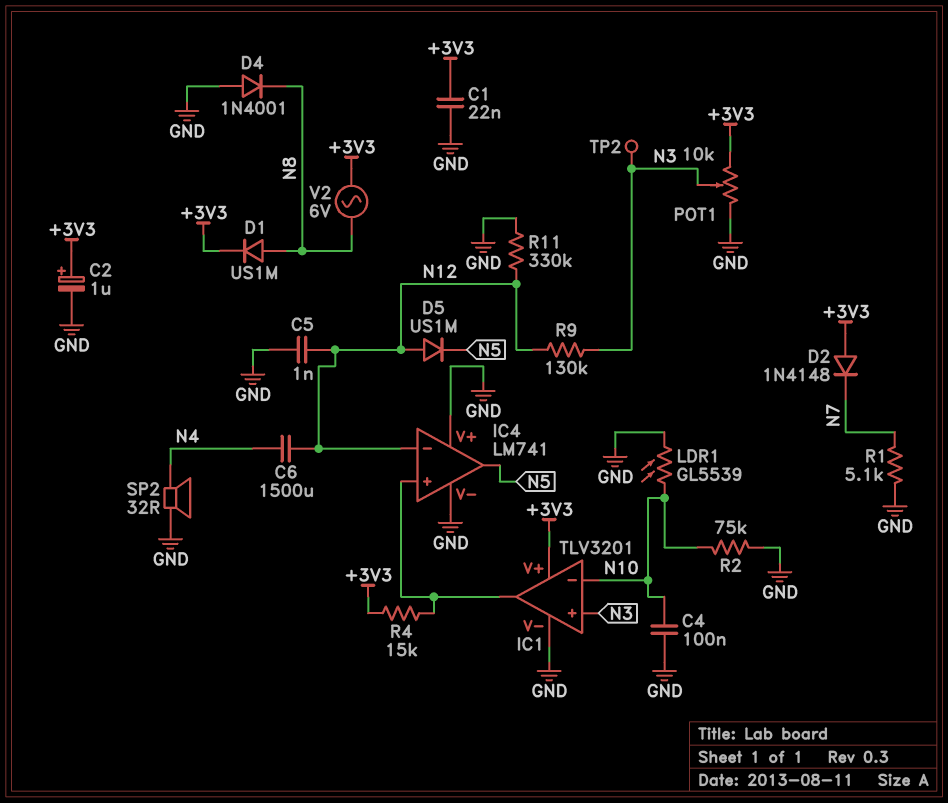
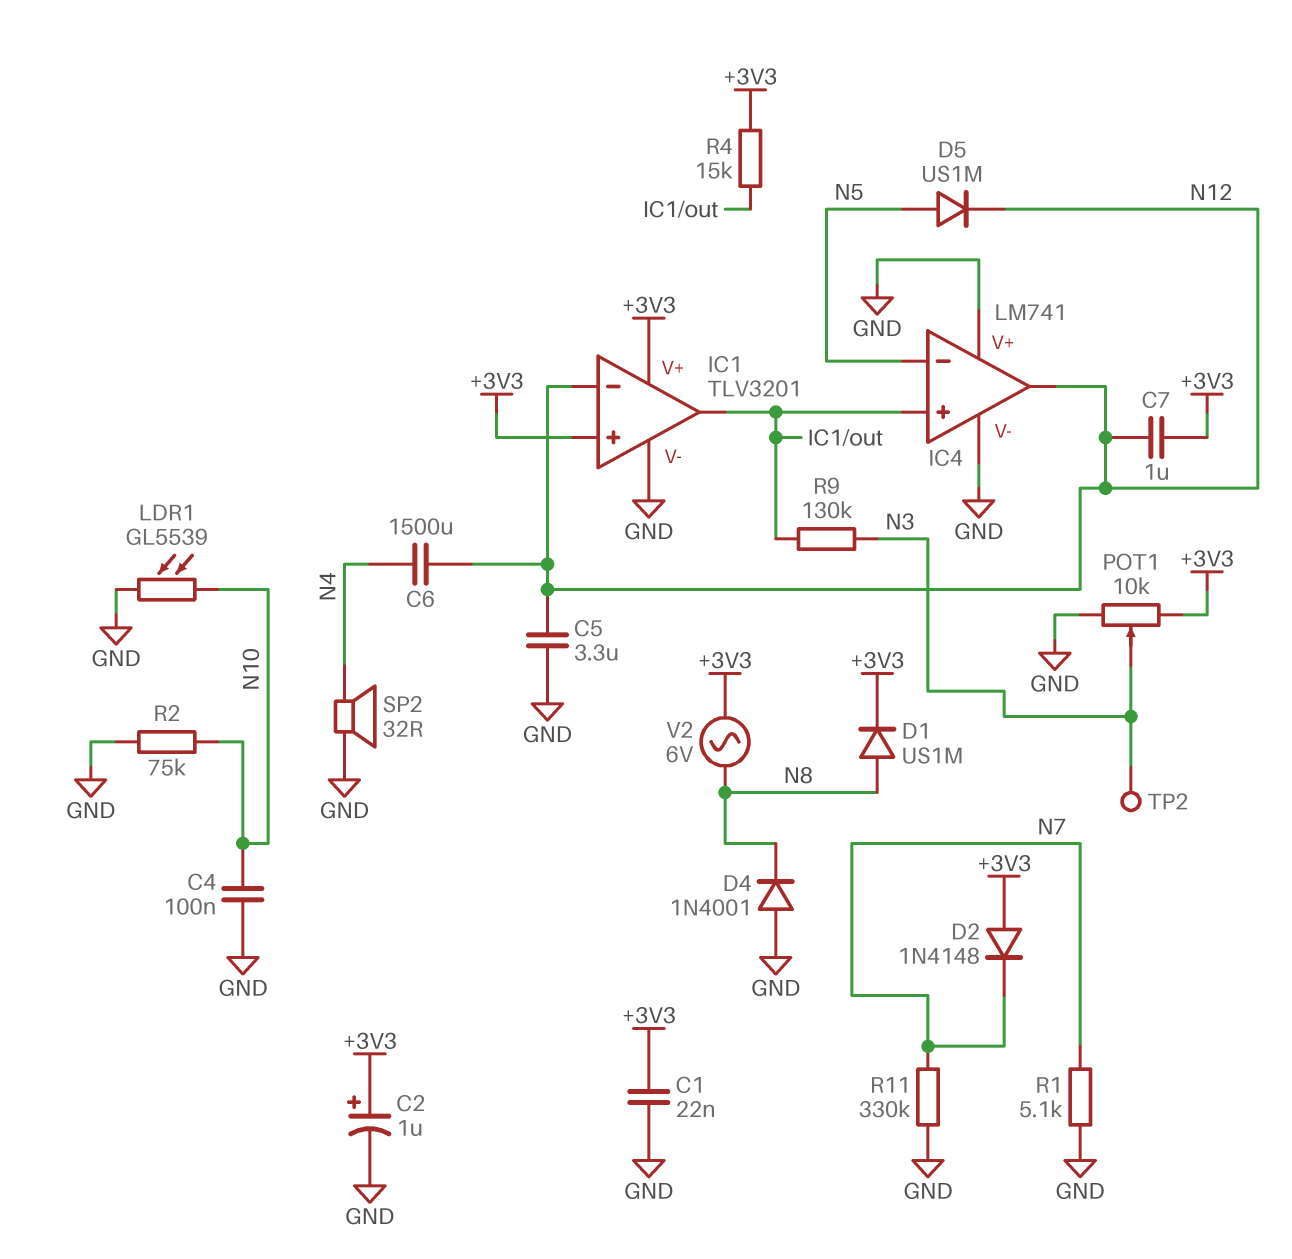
C5: 1nF (GND, N12) -> 3.3uF (GND, N12)
C7: none -> 1uF (+3V3, N12)
D5: diode US1M (A N12, K N5) -> diode US1M (A N5, K N12)
IC1 pin in+: N3 -> +3V3
IC1 pin in-: N10 -> N12
IC4 pin in-: N12 -> N5
IC4 pin out: N5 -> N12
R9: 130k (N3, N12) -> 130k (IC1/out, N3)
R11: 330k (GND, N12) -> 330k (GND, N7)

